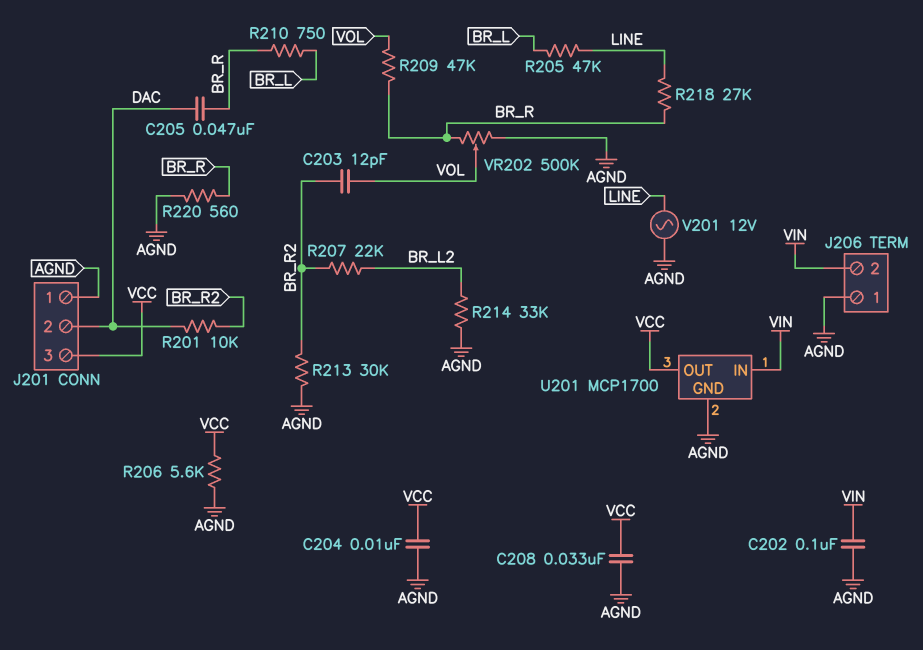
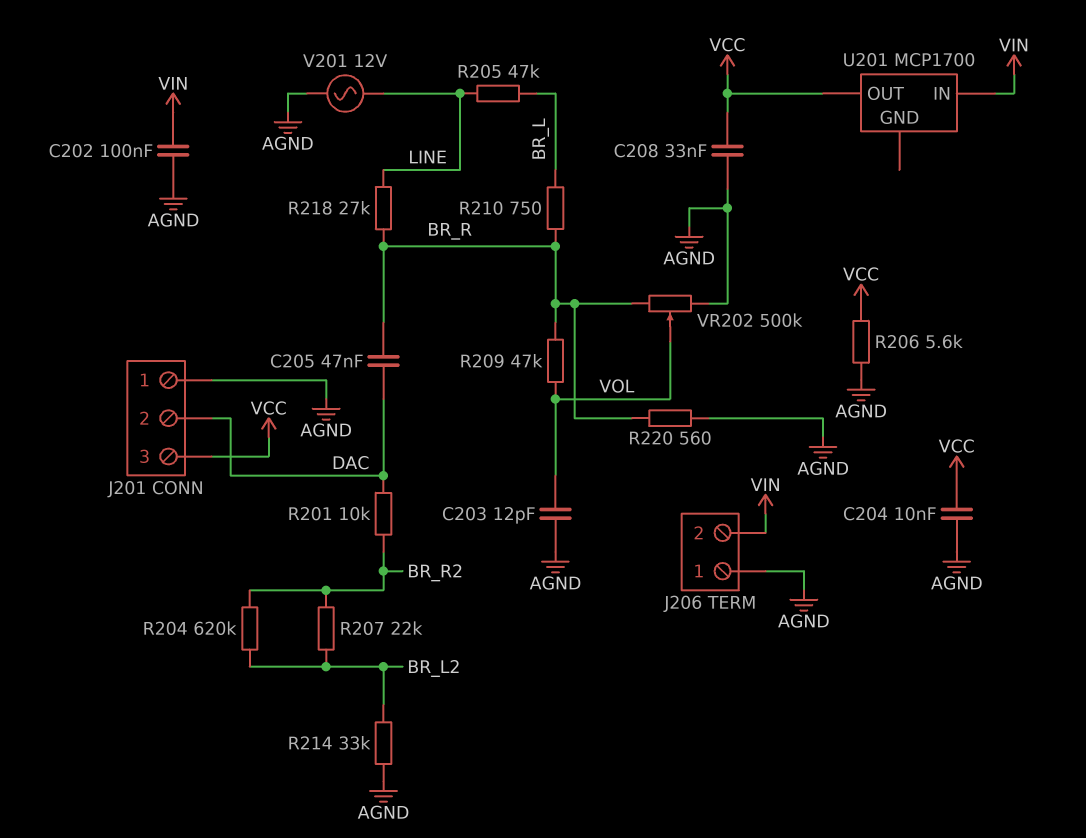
C203: 12pF (BR_R2, VOL) -> 12pF (AGND, VOL)
R204: none -> 620k (BR_L2, BR_R2)
R213: 30k (AGND, BR_R2) -> none
U201 pin GND: AGND -> none

